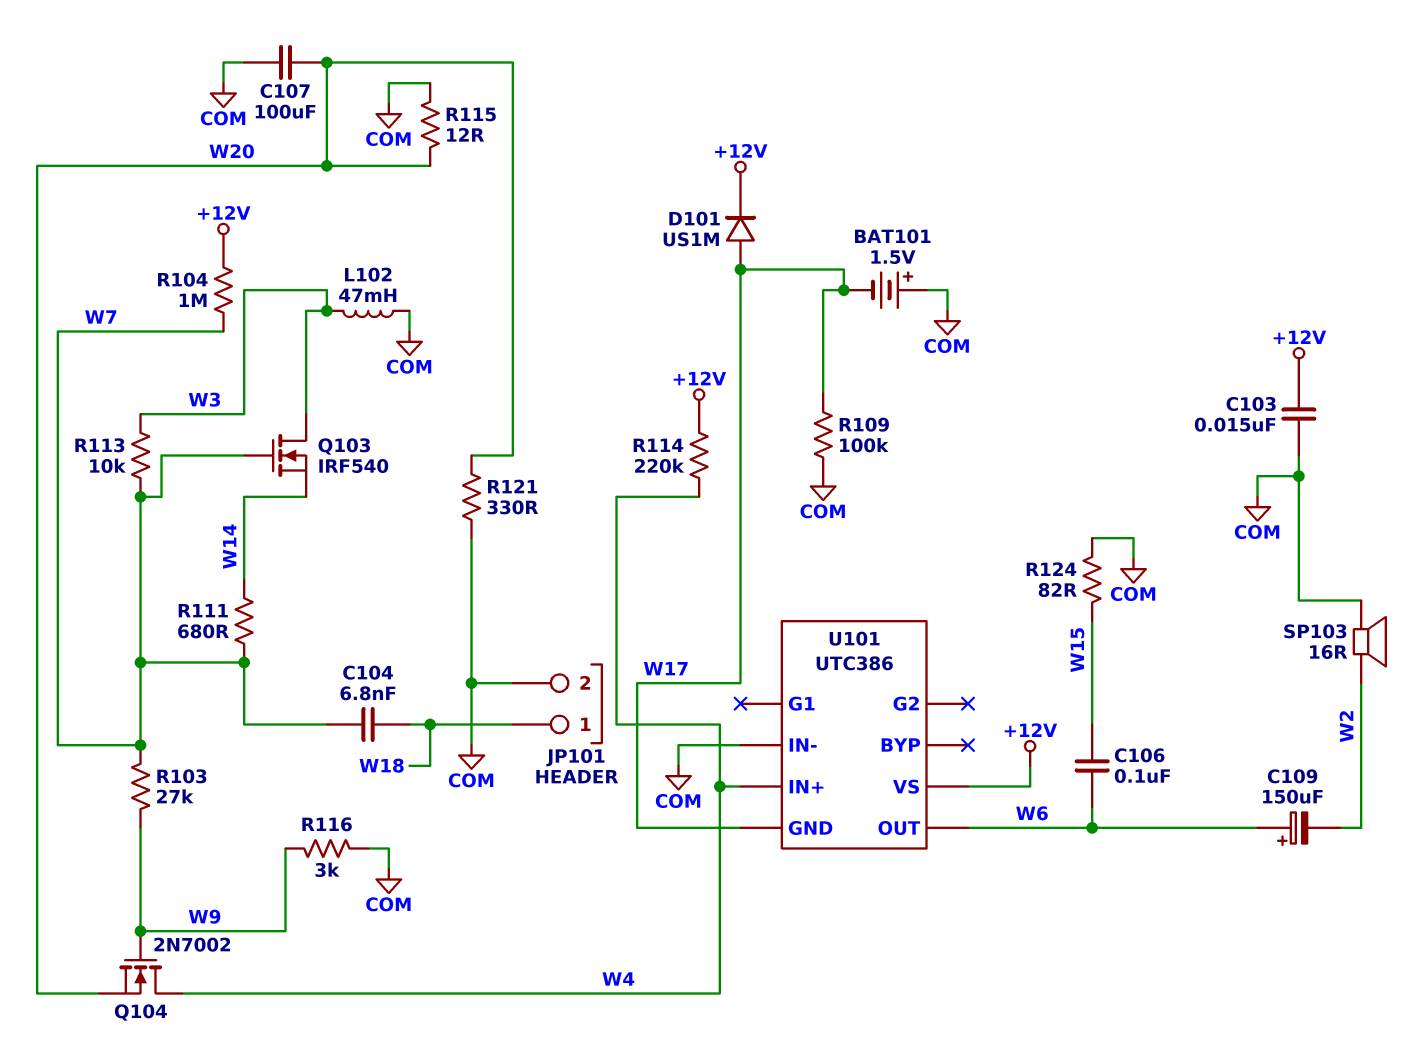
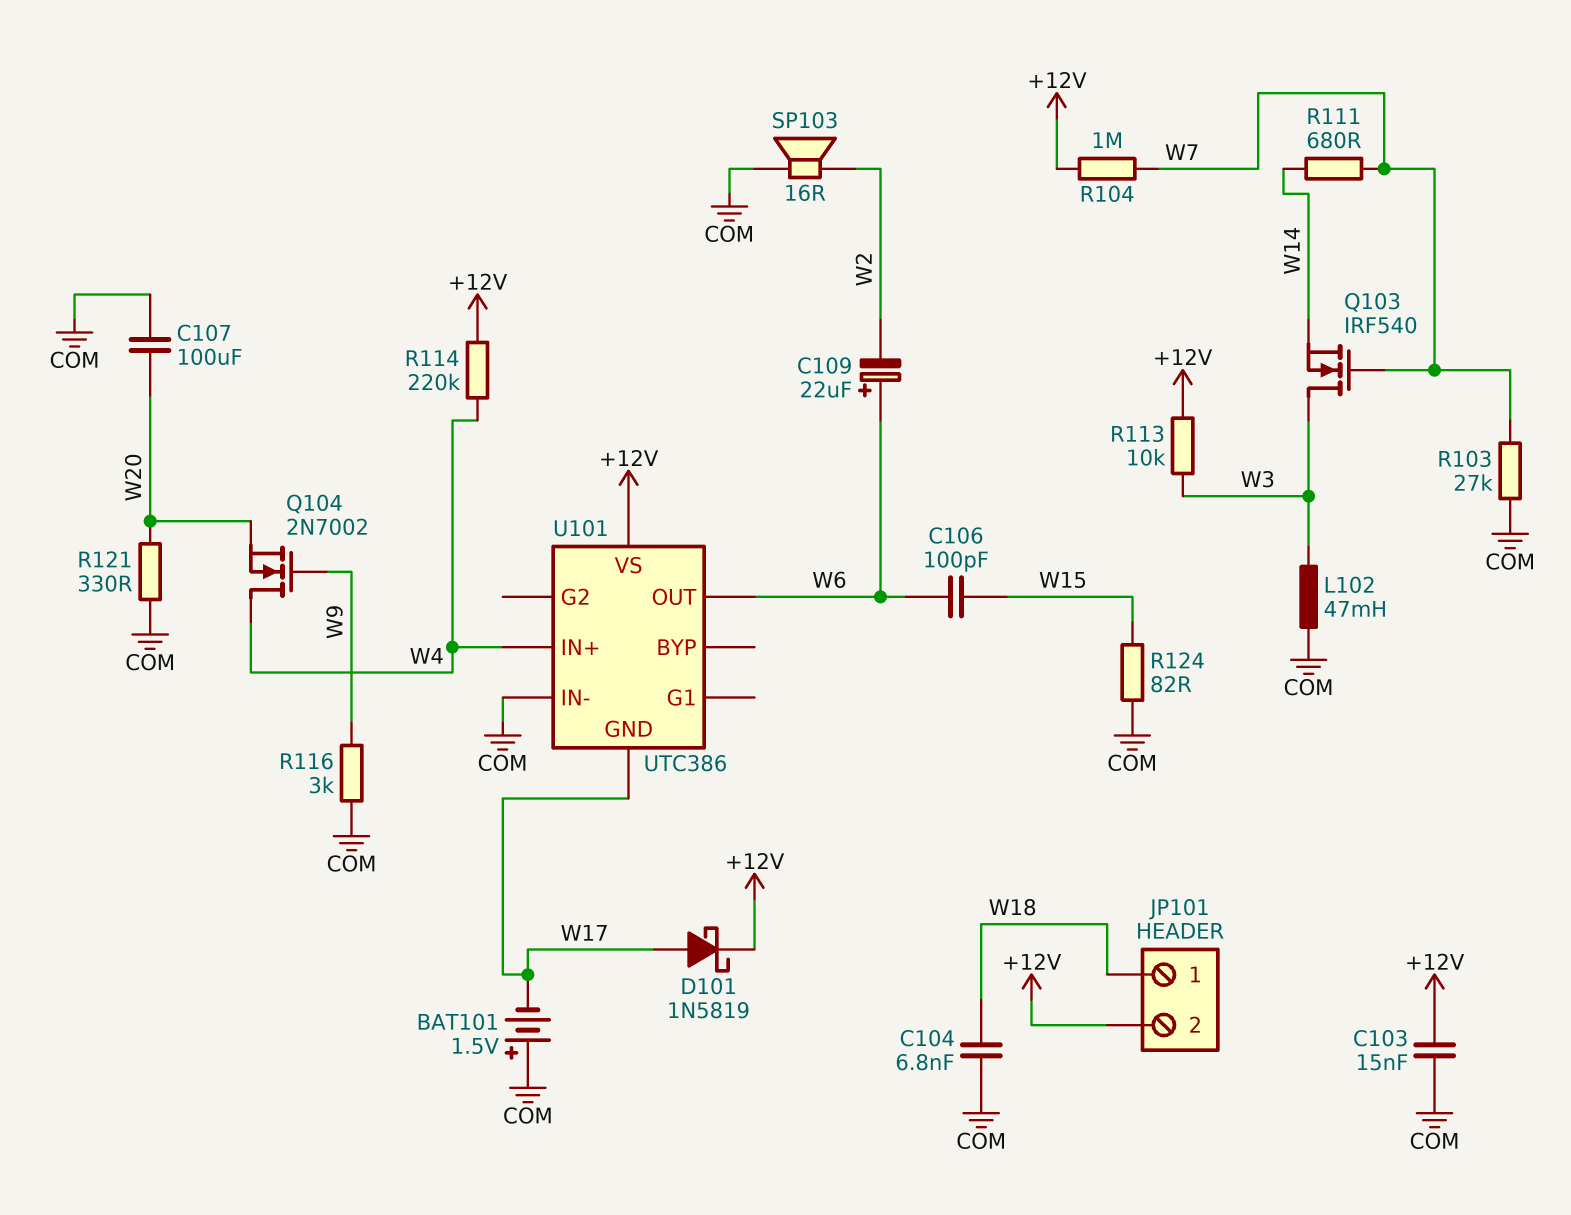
C104: 6.8nF (W7, W18) -> 6.8nF (COM, W18)
C106: 100nF (W6, W15) -> 100pF (W6, W15)
C109: 150uF (plus W6, minus W2) -> 22uF (plus W6, minus W2)
D101: diode US1M (A W17, K +12V) -> schottky 1N5819 (A W17, K +12V)
JP101 pin 2: COM -> +12V
R103: 27k (W7, W9) -> 27k (COM, W7)
R109: 100k (COM, W17) -> none
R113: 10k (W3, W7) -> 10k (+12V, W3)
R115: 12 (COM, W20) -> none

